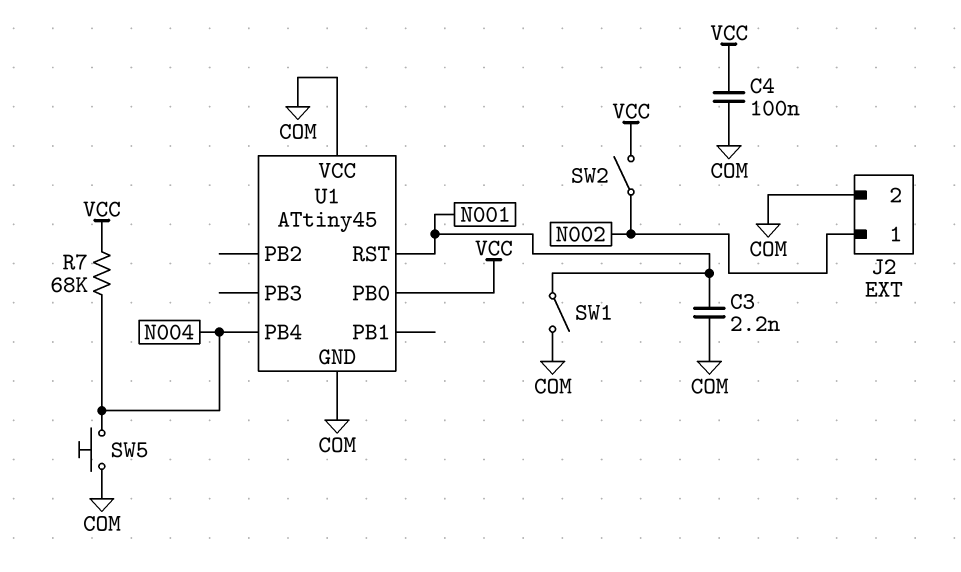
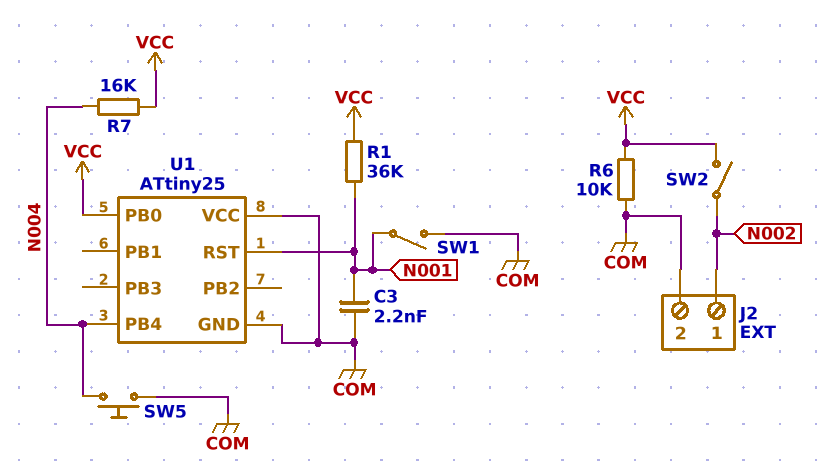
C4: 100nF (COM, VCC) -> none
R1: none -> 36k (N001, VCC)
R6: none -> 10k (COM, VCC)
R7: 68k (N004, VCC) -> 16k (N004, VCC)
U1: ATtiny45 -> ATtiny25

